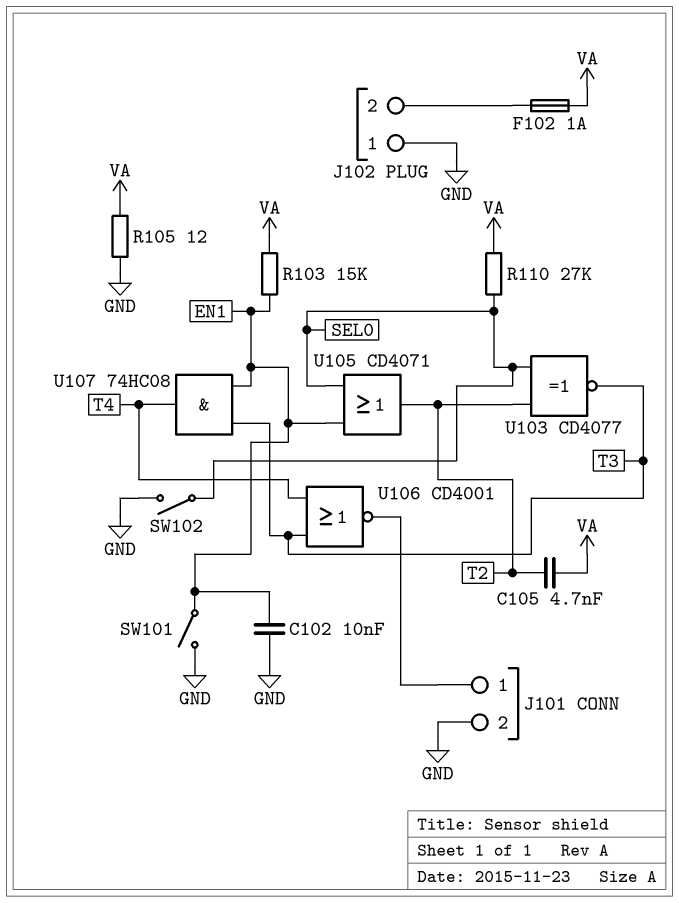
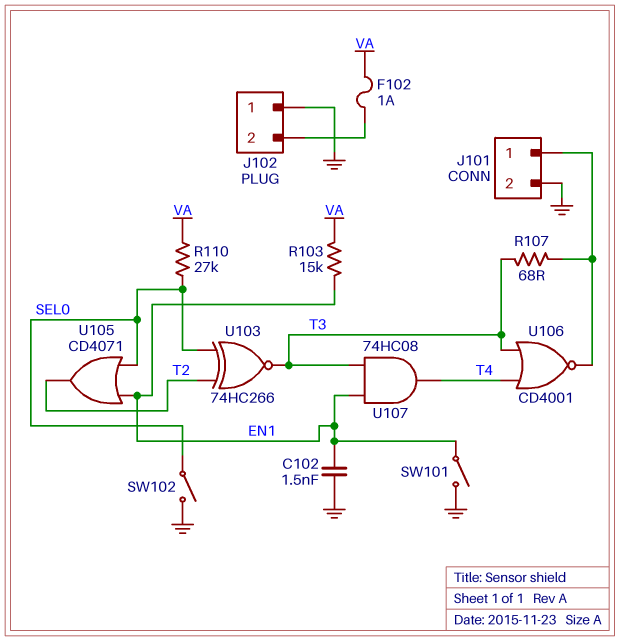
C102: 10nF (EN1, GND) -> 1.5nF (EN1, GND)
C105: 4.7nF (T2, VA) -> none
R105: 12 (GND, VA) -> none
R107: none -> 68 (J101/1, T3)
U103: XNOR CD4077 (in SEL0, in T2, out T3) -> XNOR 74HC266 (in SEL0, in T2, out T3)

